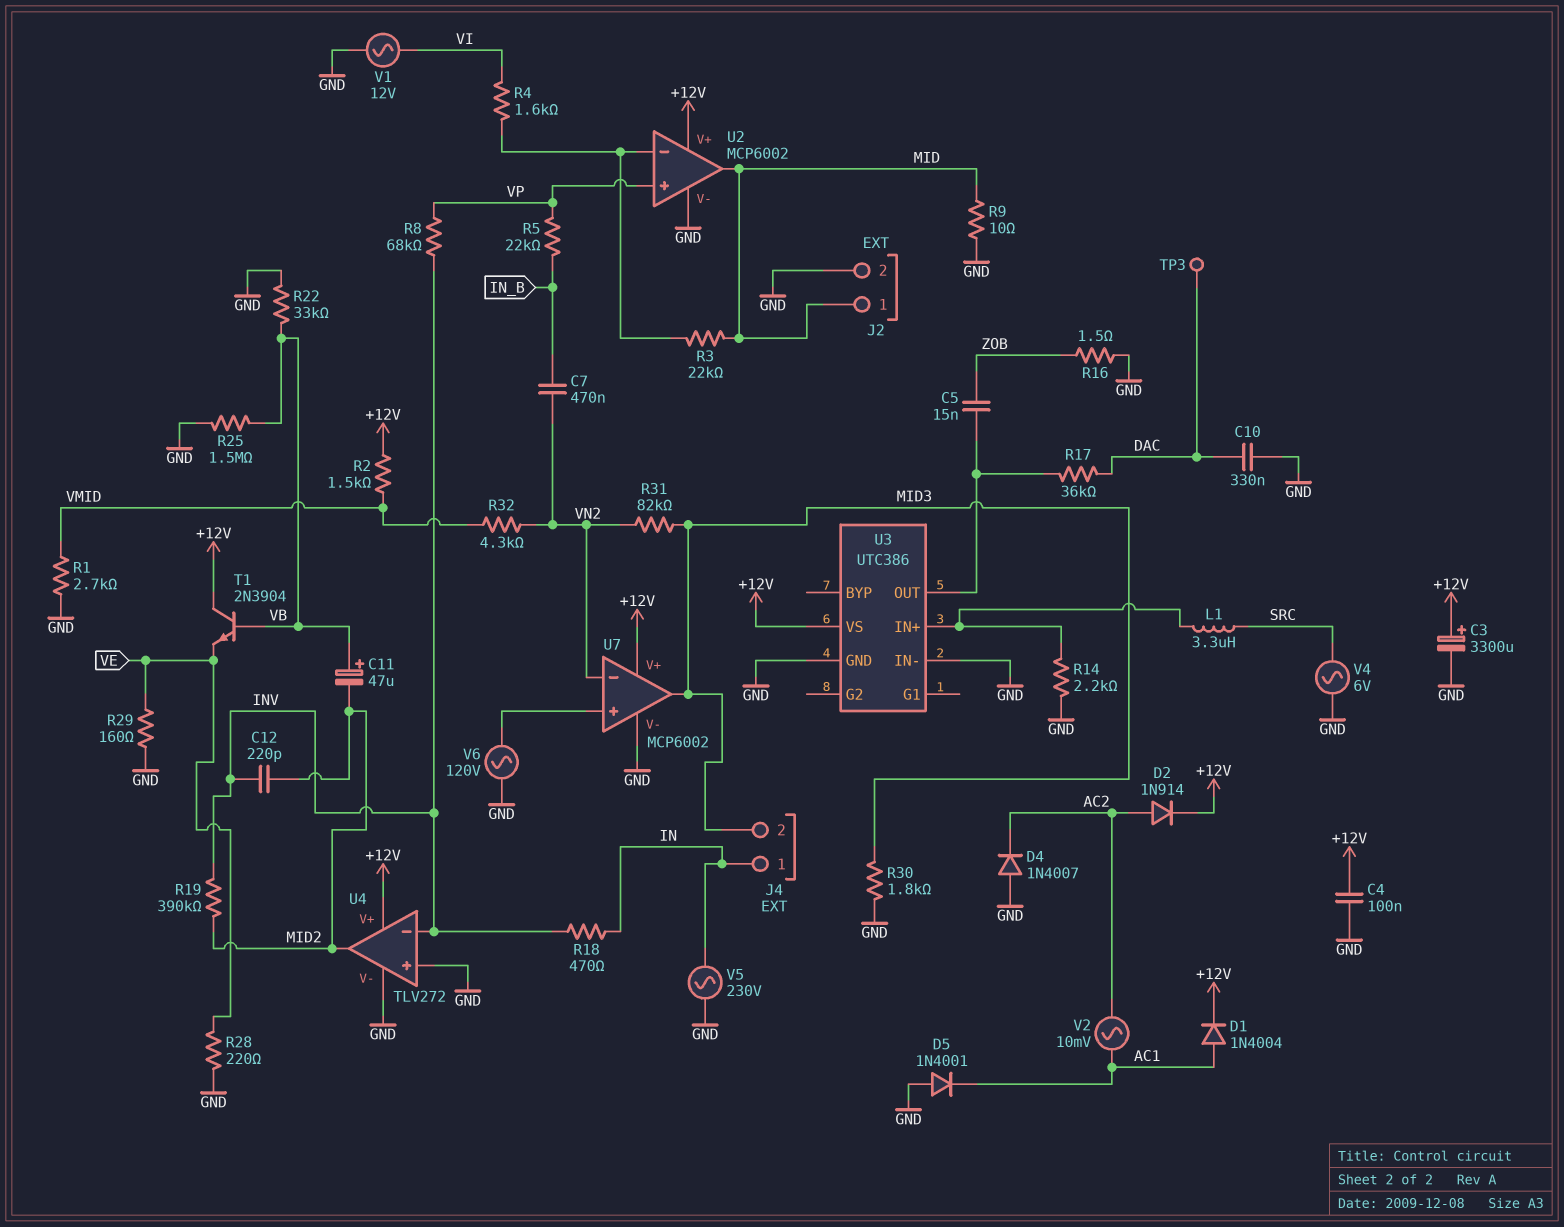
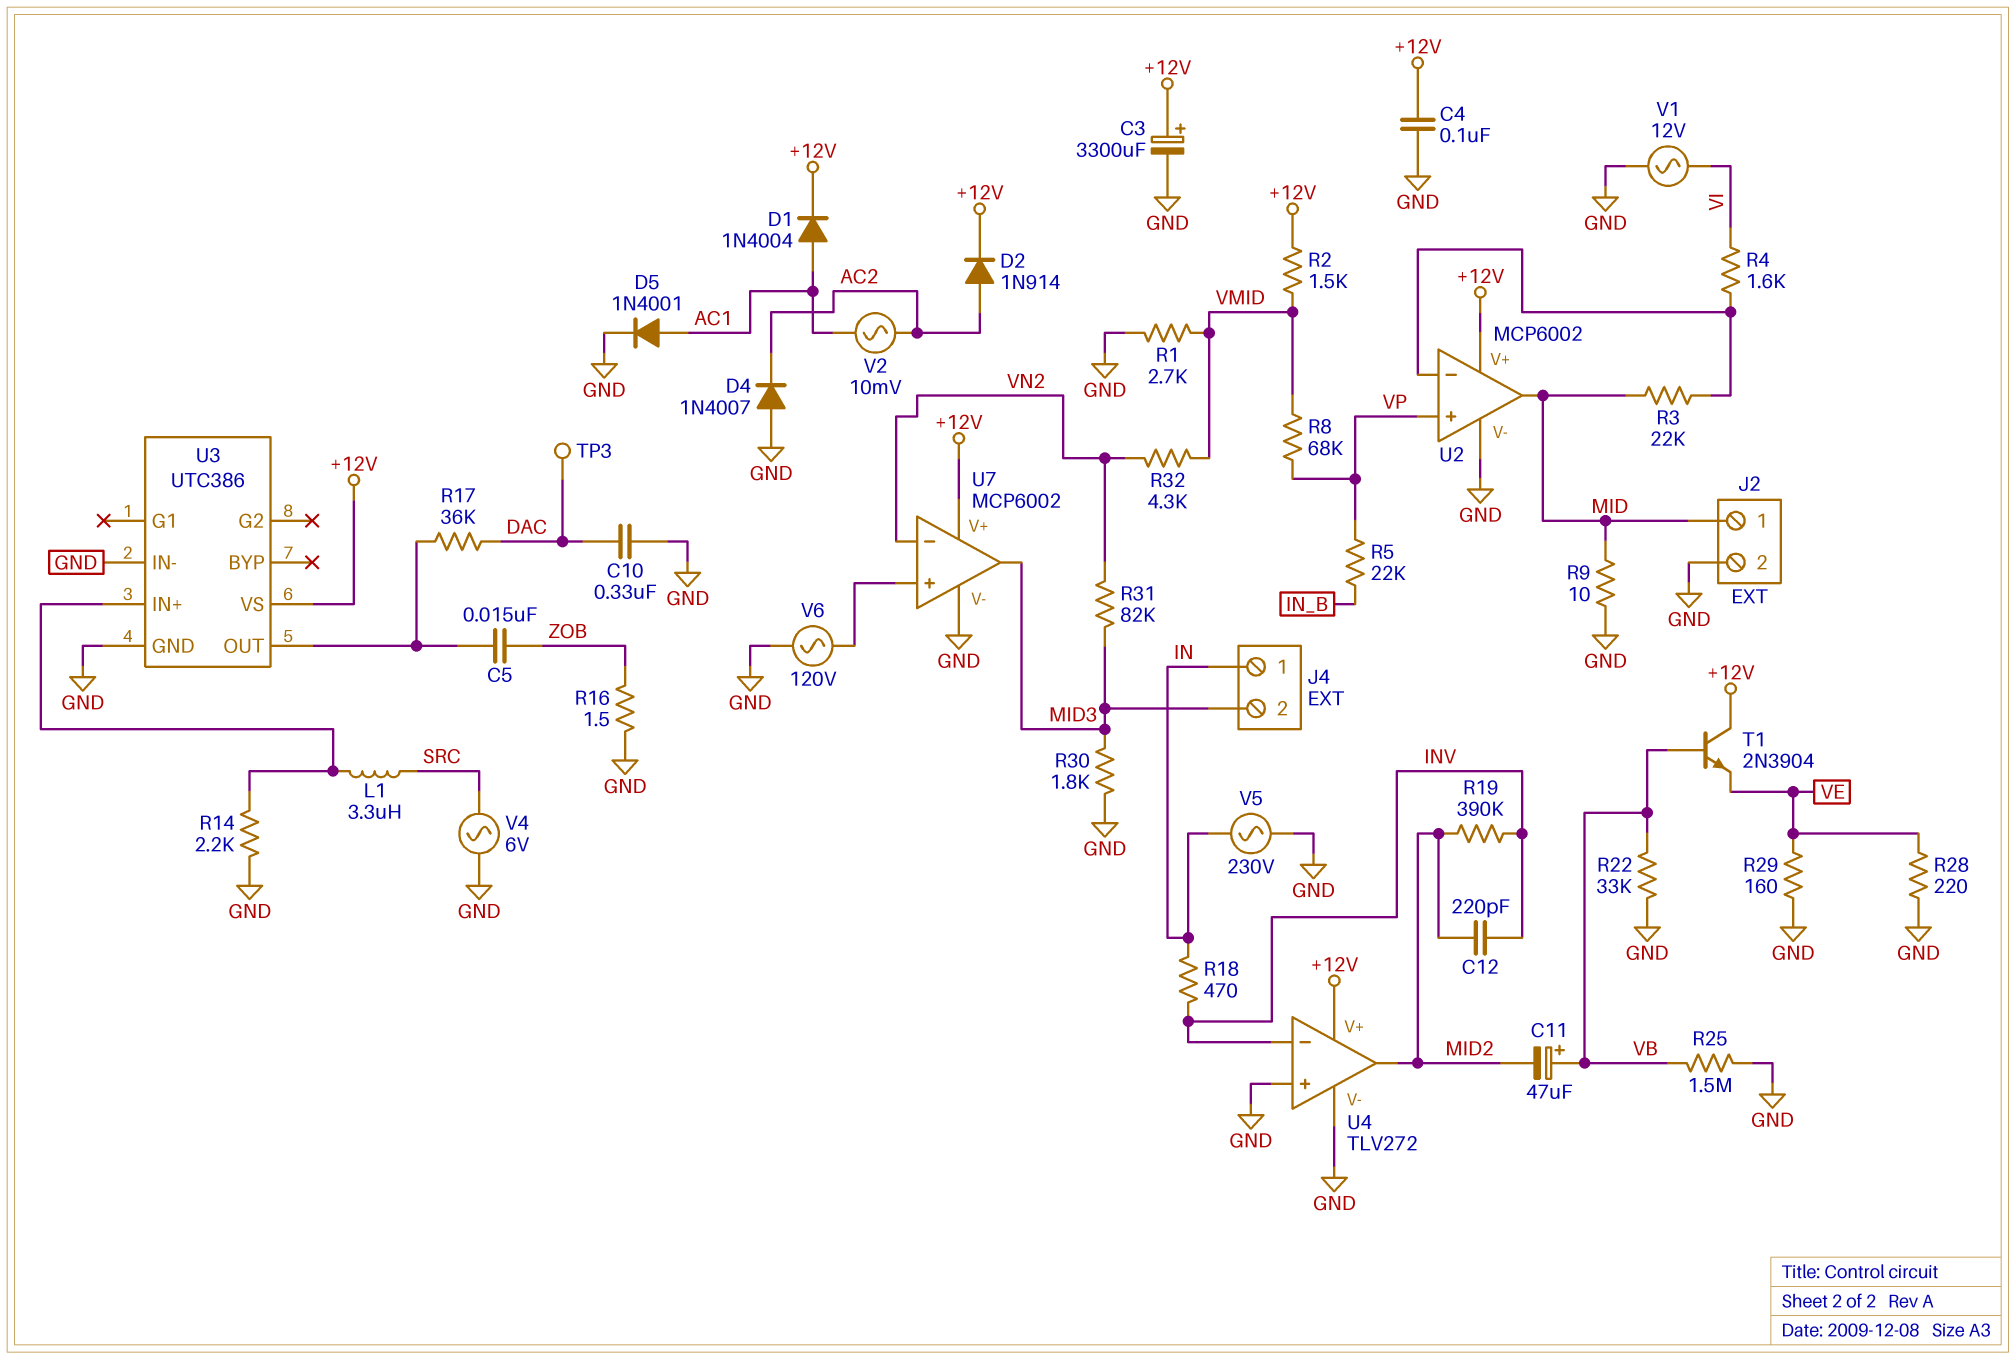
C7: 470nF (IN_B, VN2) -> none
D5: diode 1N4001 (A GND, K AC1) -> diode 1N4001 (A AC1, K GND)
R8: 68k (INV, VP) -> 68k (VMID, VP)

